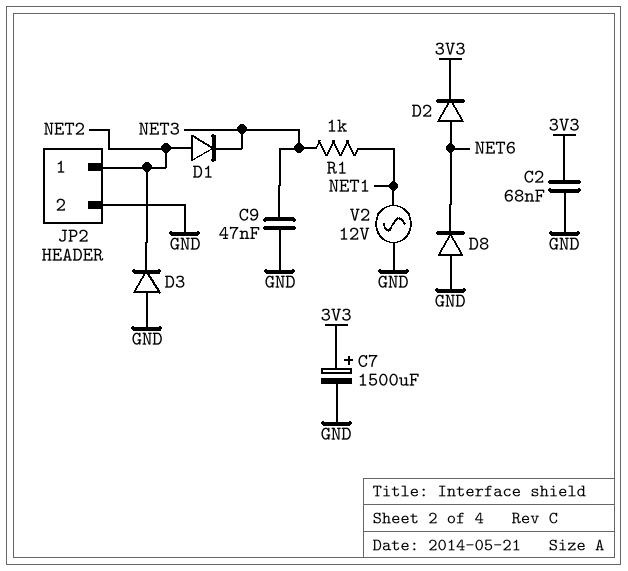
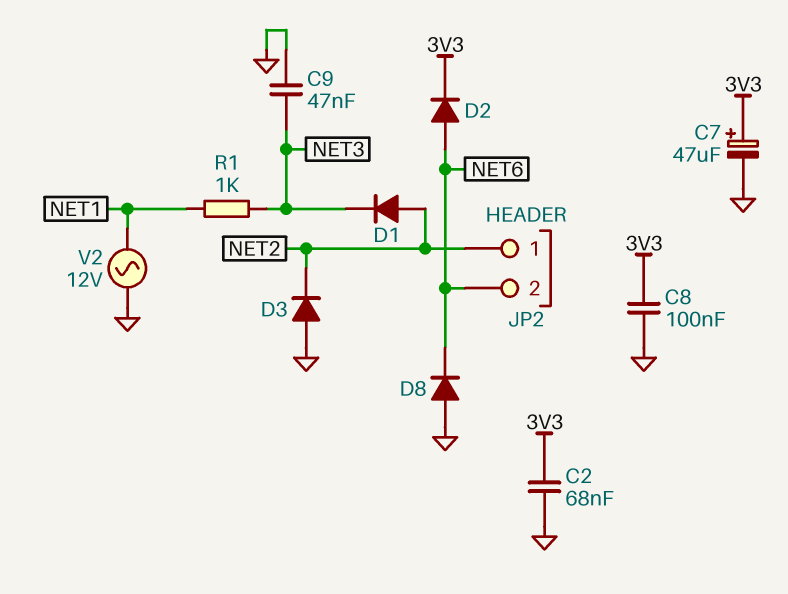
C7: 1500uF (plus 3V3, minus GND) -> 47uF (plus 3V3, minus GND)
C8: none -> 100nF (3V3, GND)
JP2 pin 2: GND -> NET6

